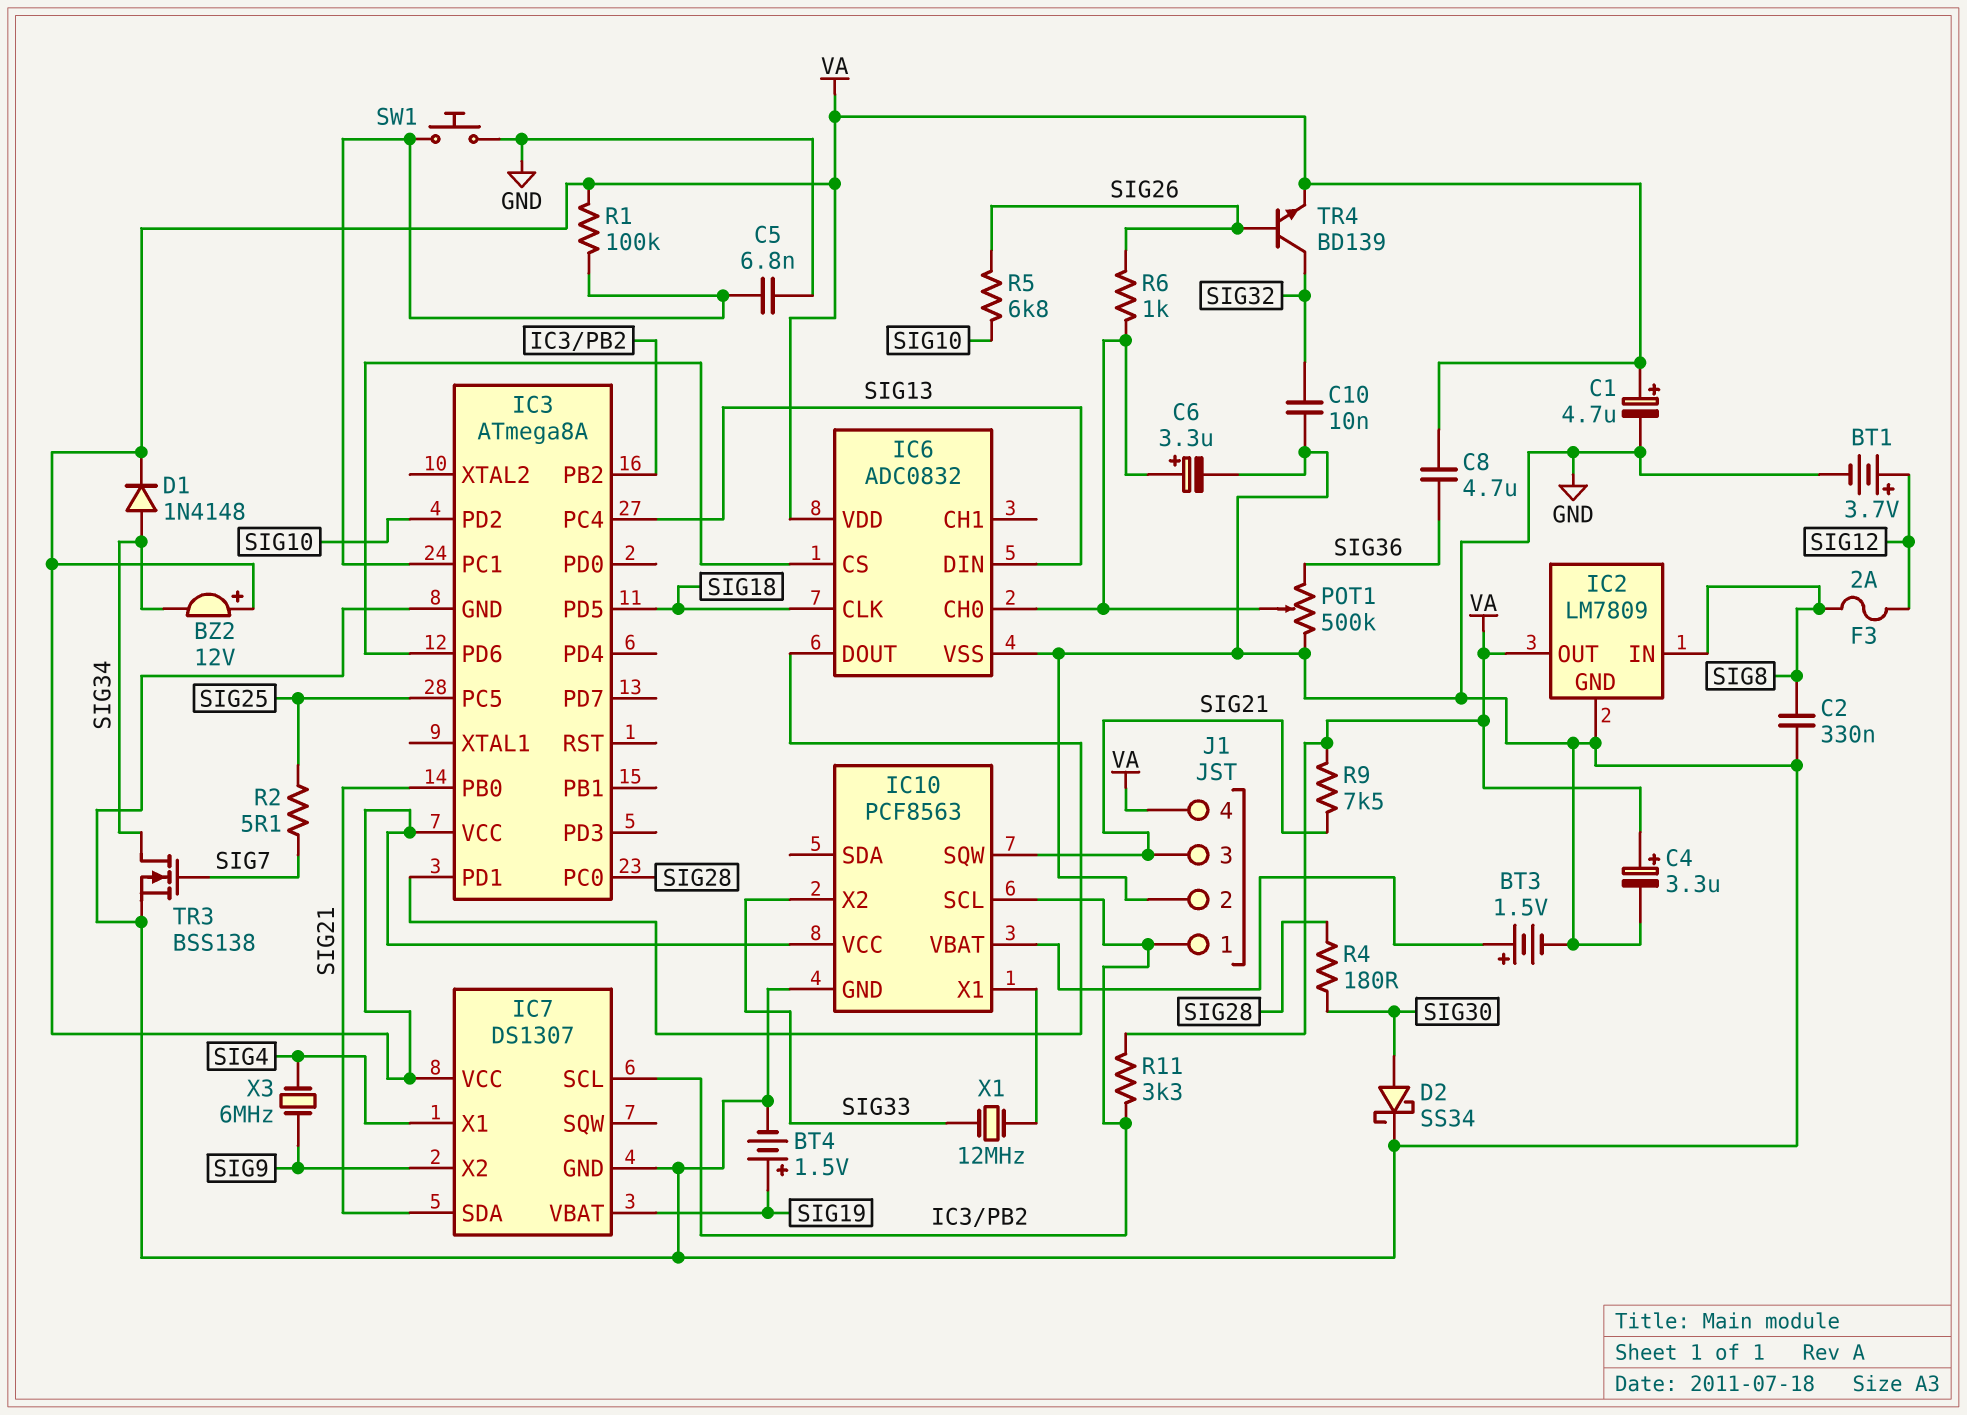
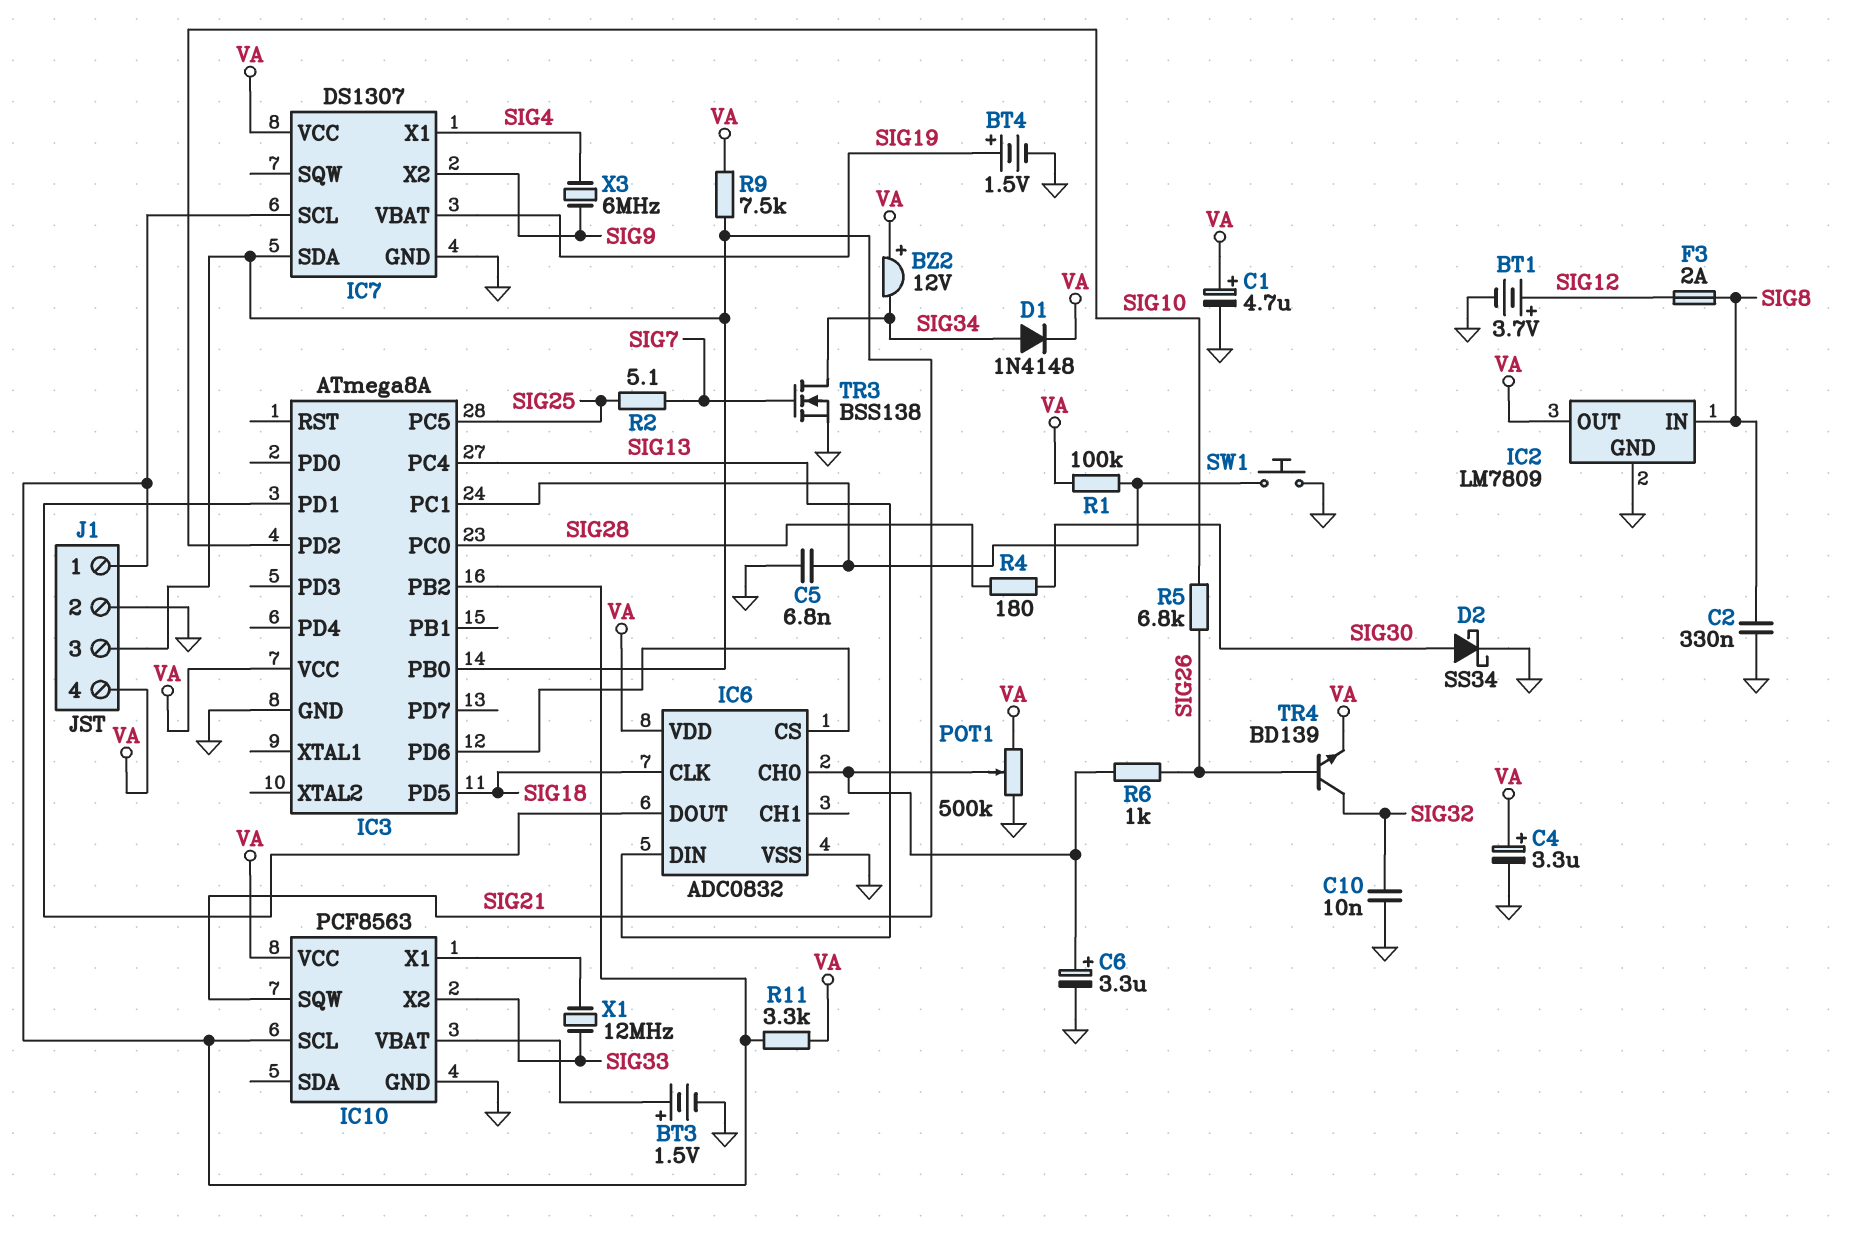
C8: 4.7uF (SIG36, VA) -> none
POT1: 500k (GND, SIG36, wiper IC6/CH0) -> 500k (GND, VA, wiper IC6/CH0)

